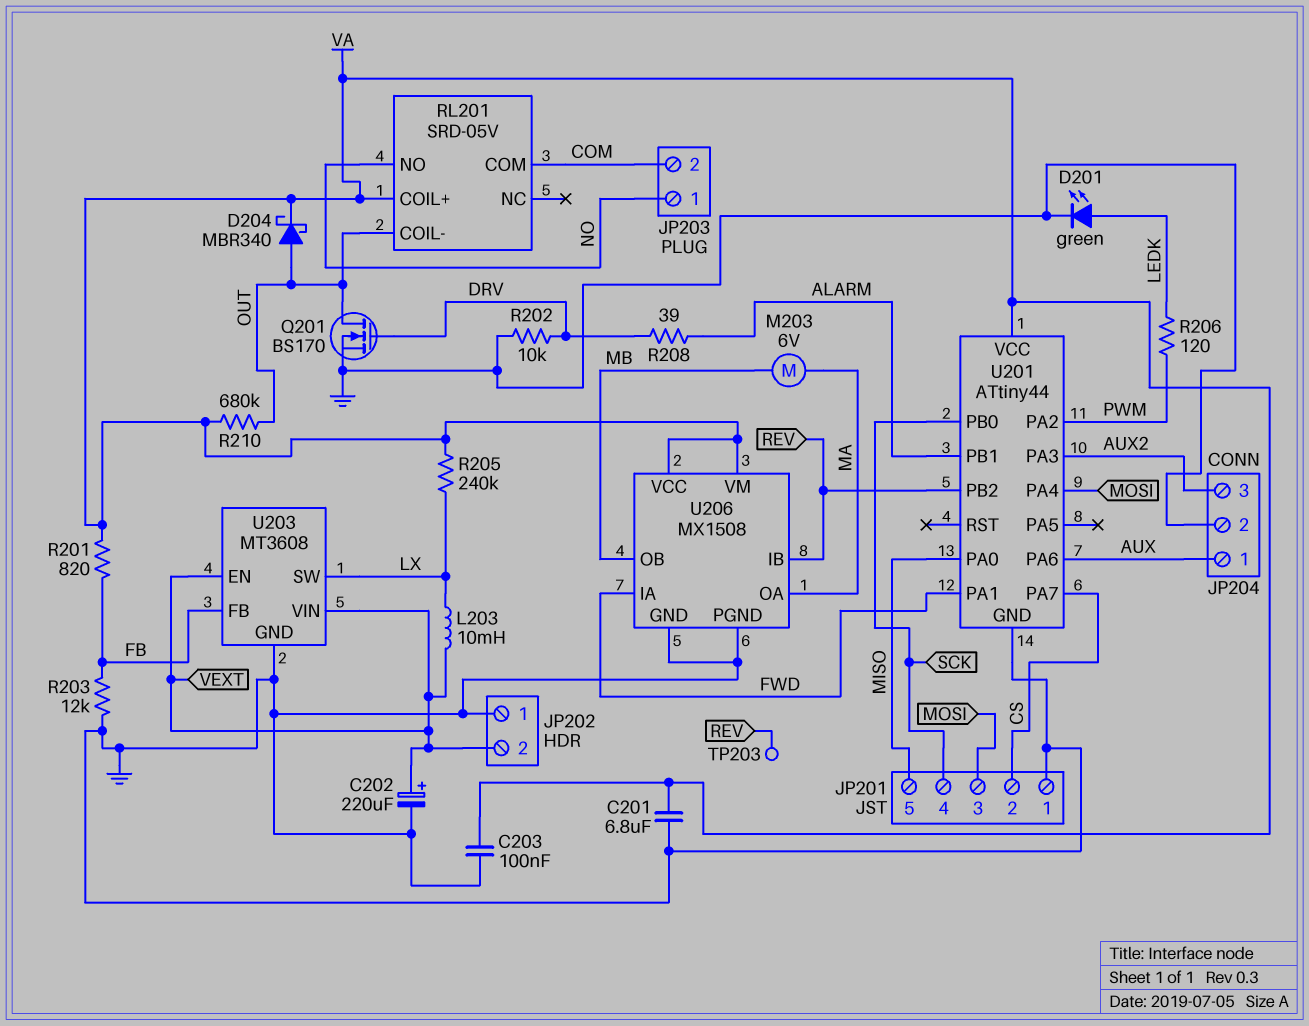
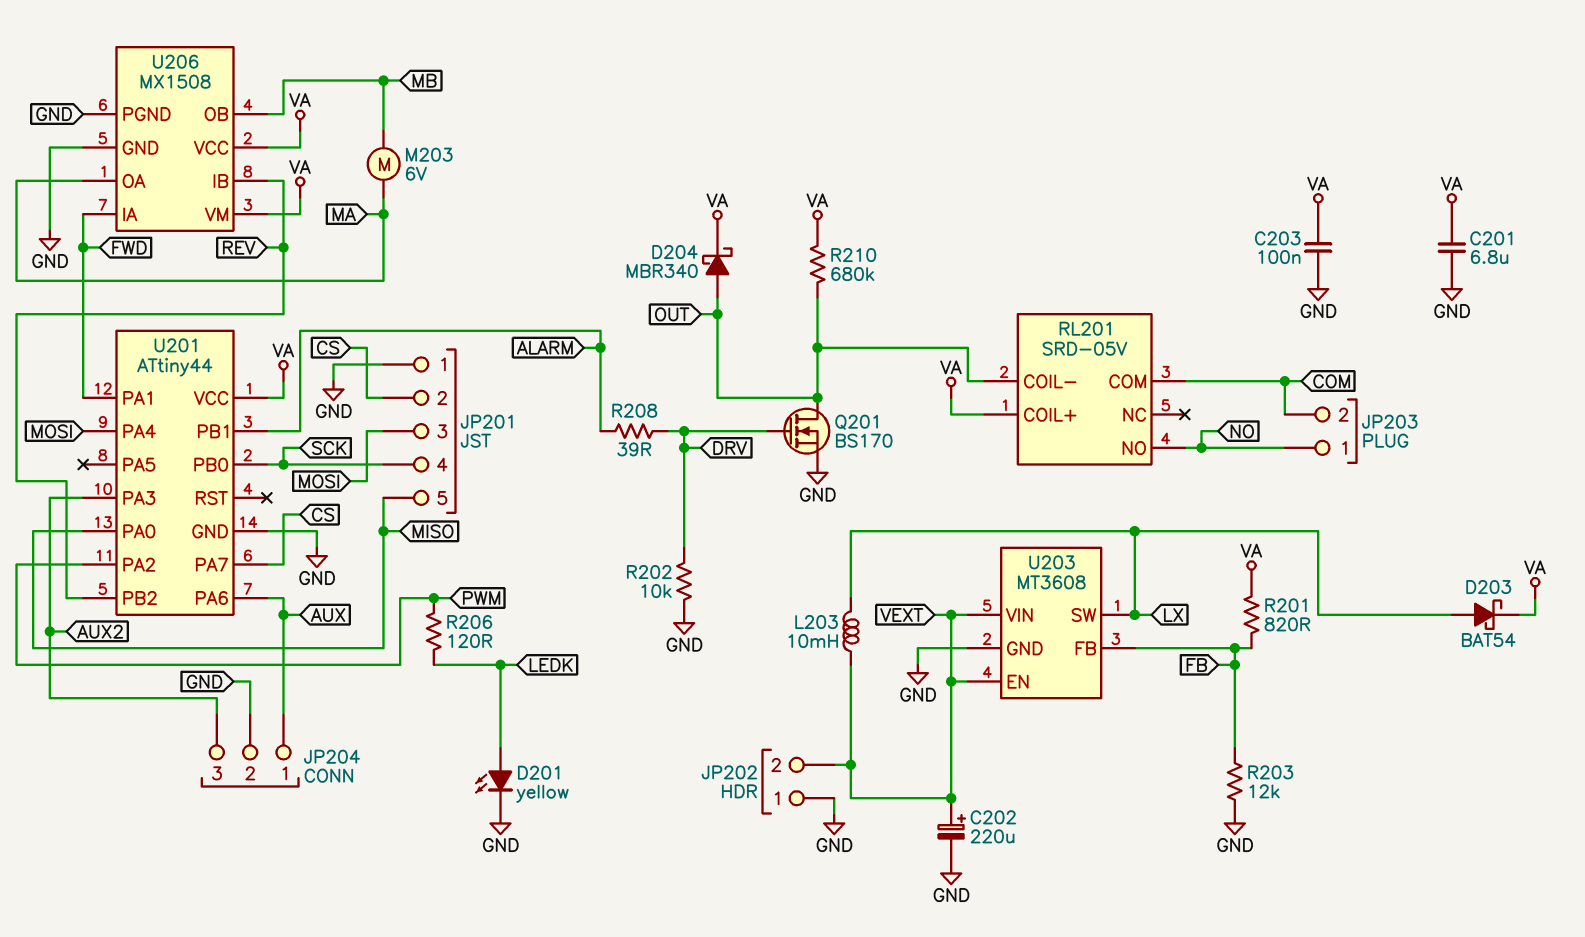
D201: LED green (A LEDK, K GND) -> LED yellow (A LEDK, K GND)
D203: none -> schottky BAT54 (A LX, K VA)
R205: 240k (LX, VA) -> none
TP203: test point (REV) -> none

